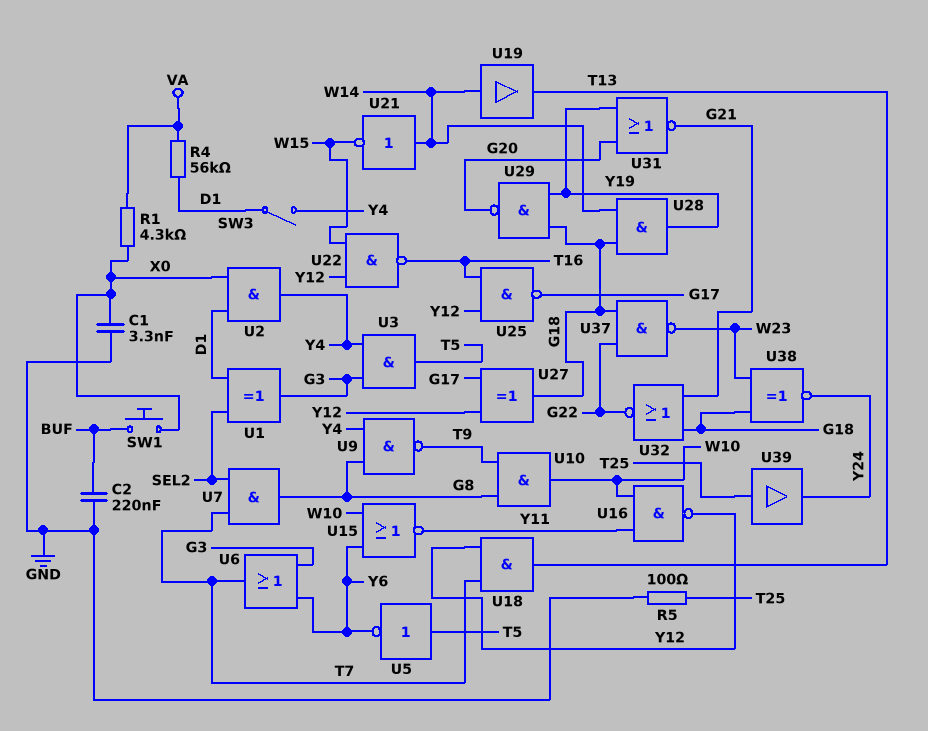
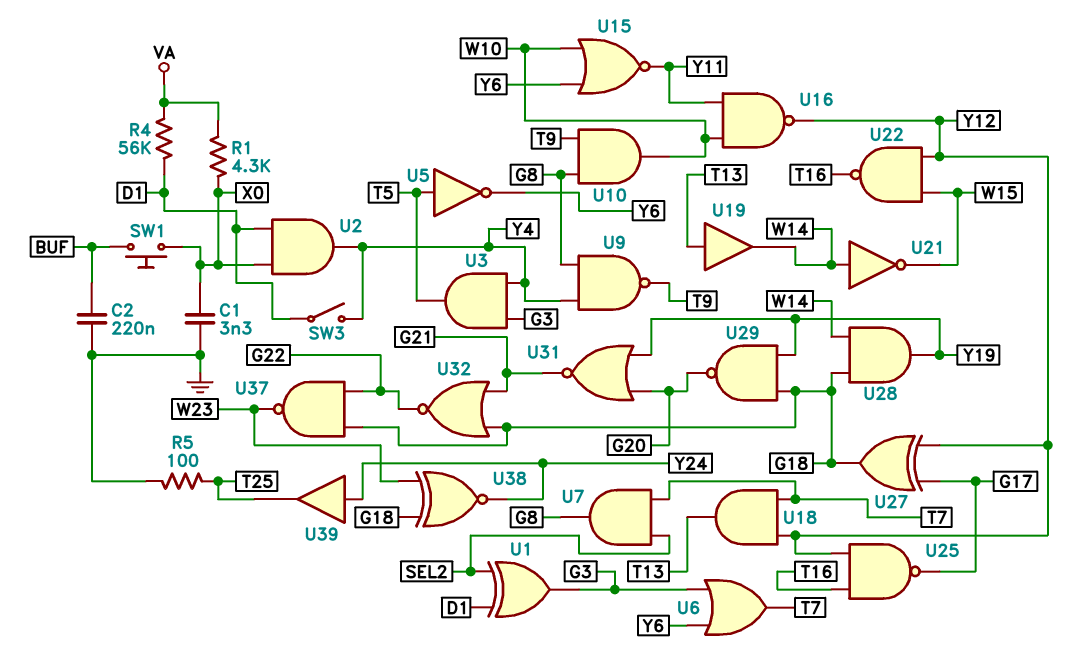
U19: buffer (in W14, out T13) -> buffer (in T13, out W14)
U39: buffer (in T25, out Y24) -> buffer (in Y24, out T25)

